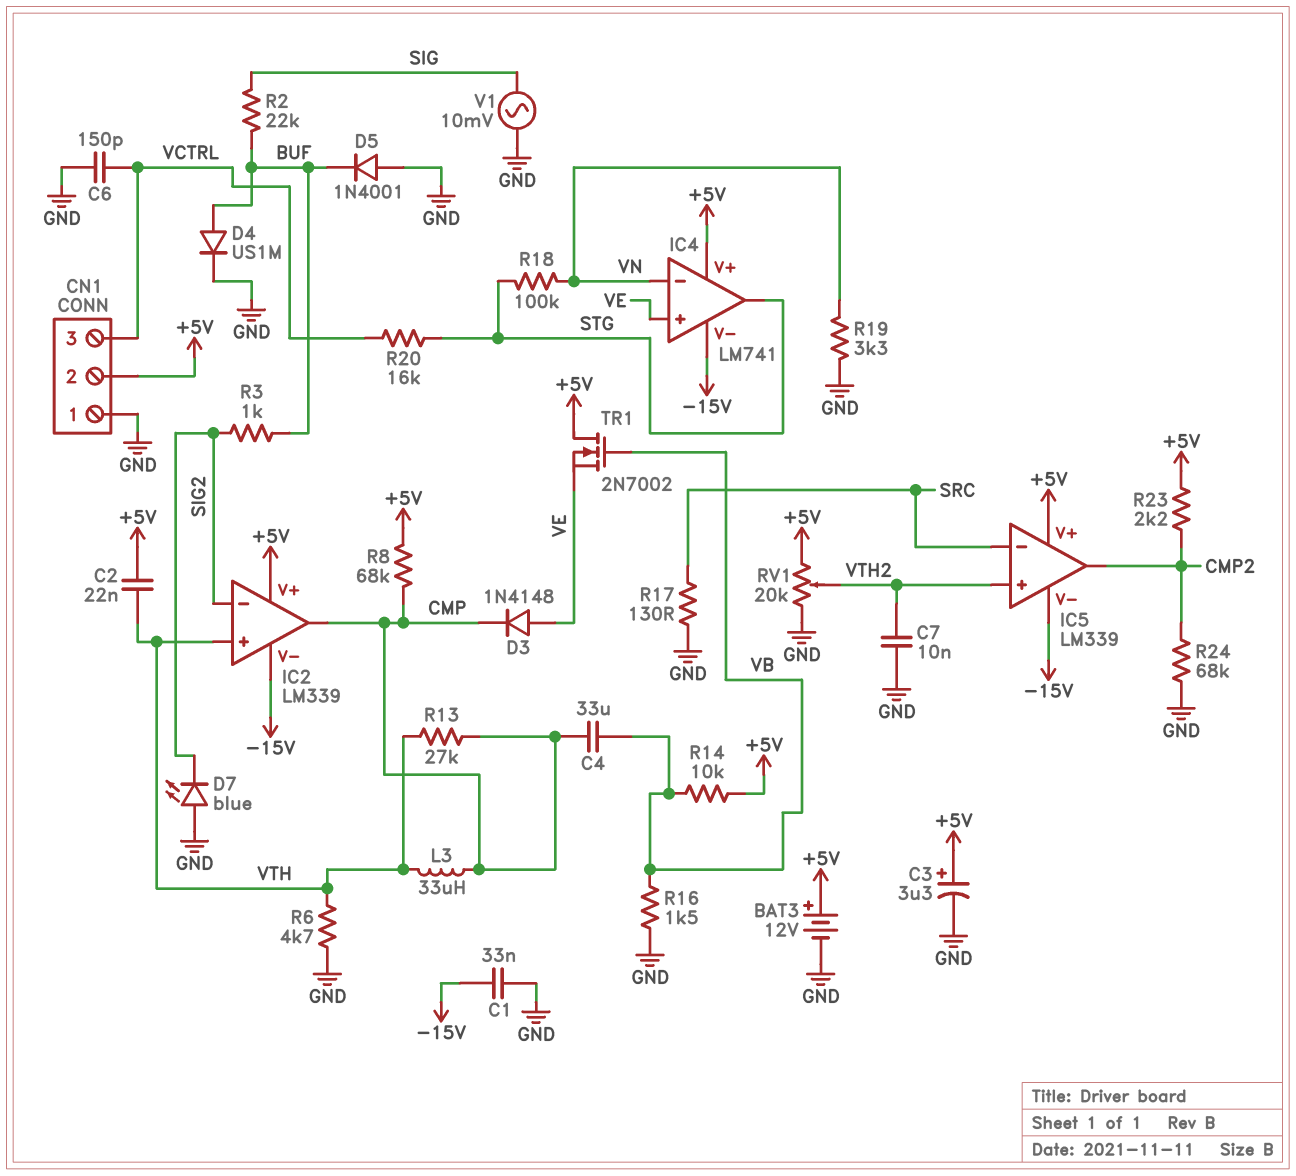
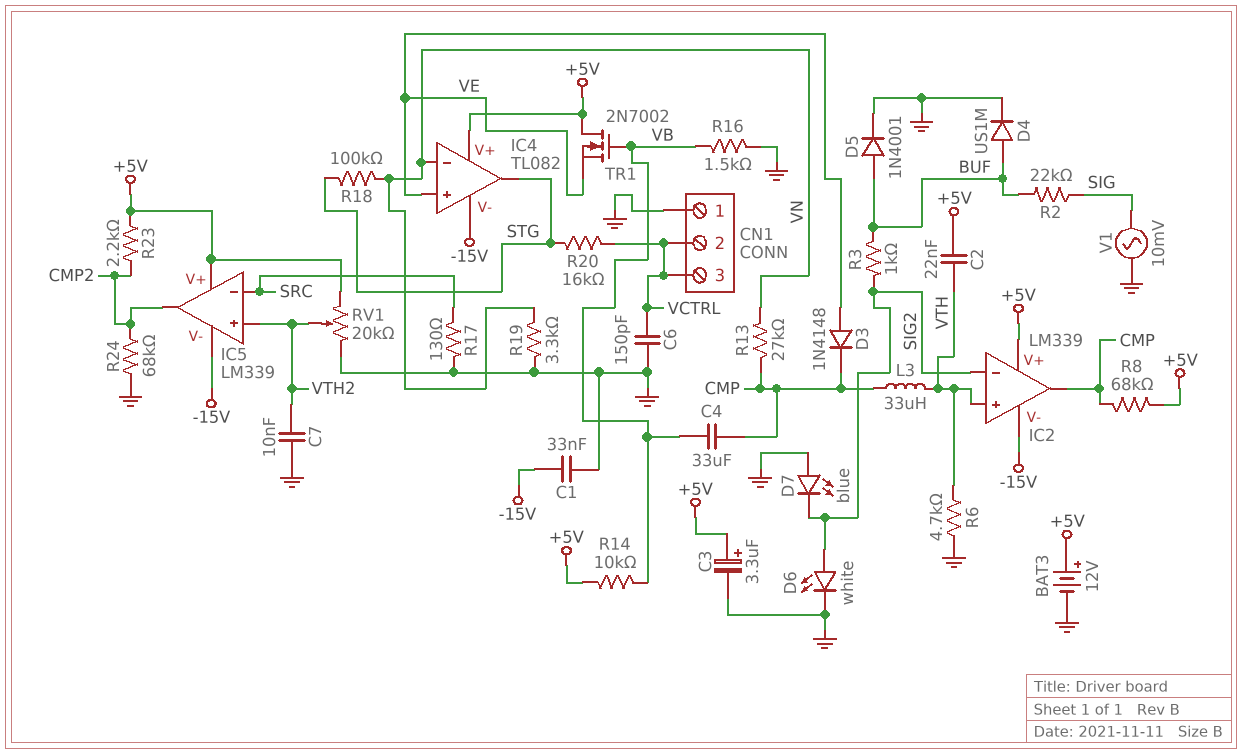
CN1 pin 2: +5V -> VCTRL
D5: diode 1N4001 (A GND, K BUF) -> diode 1N4001 (A BUF, K GND)
D6: none -> LED white (A SIG2, K GND)
IC4: LM741 -> TL082
R13: 27k (CMP, VTH) -> 27k (CMP, VN)

